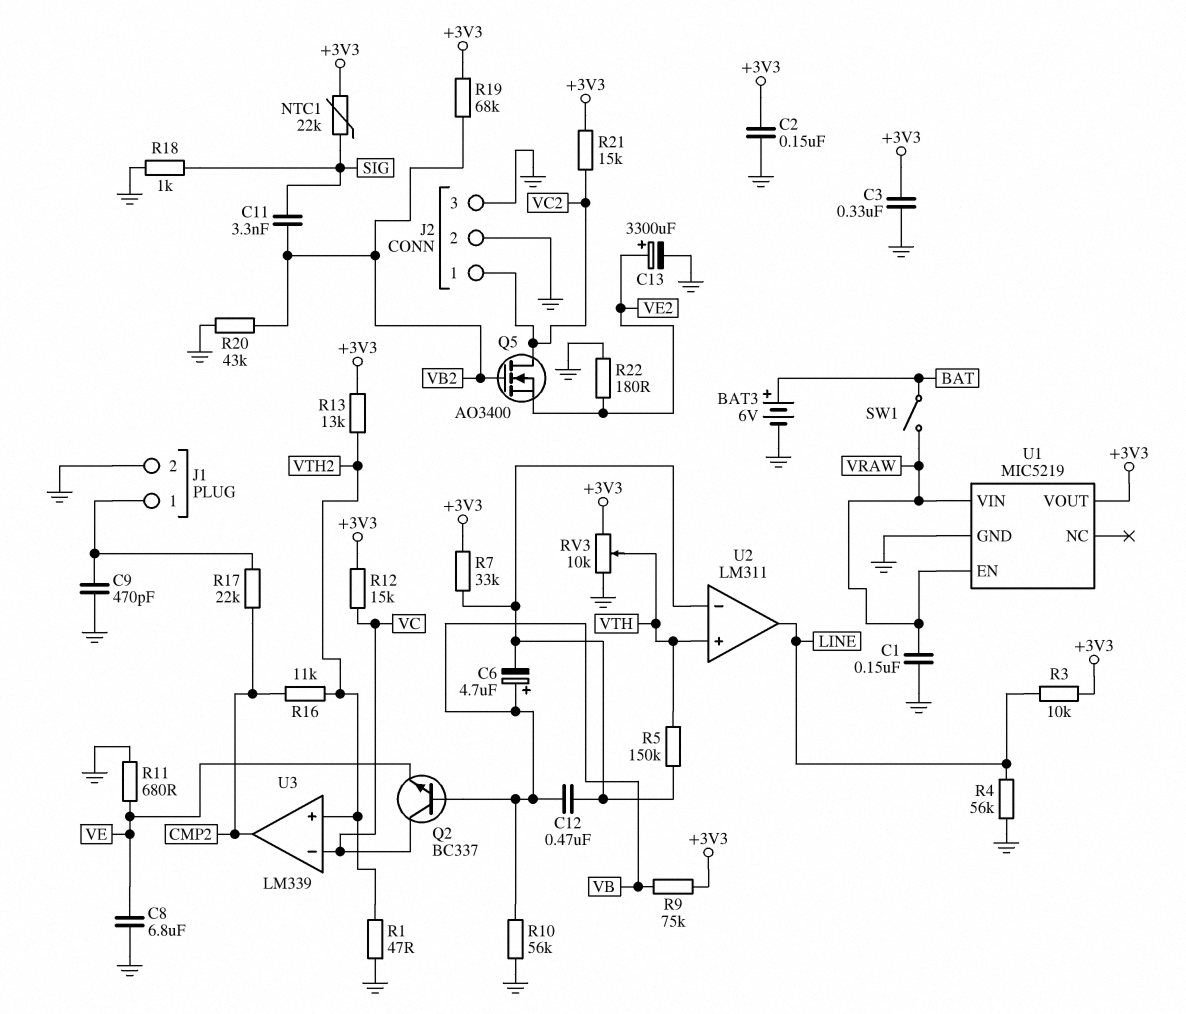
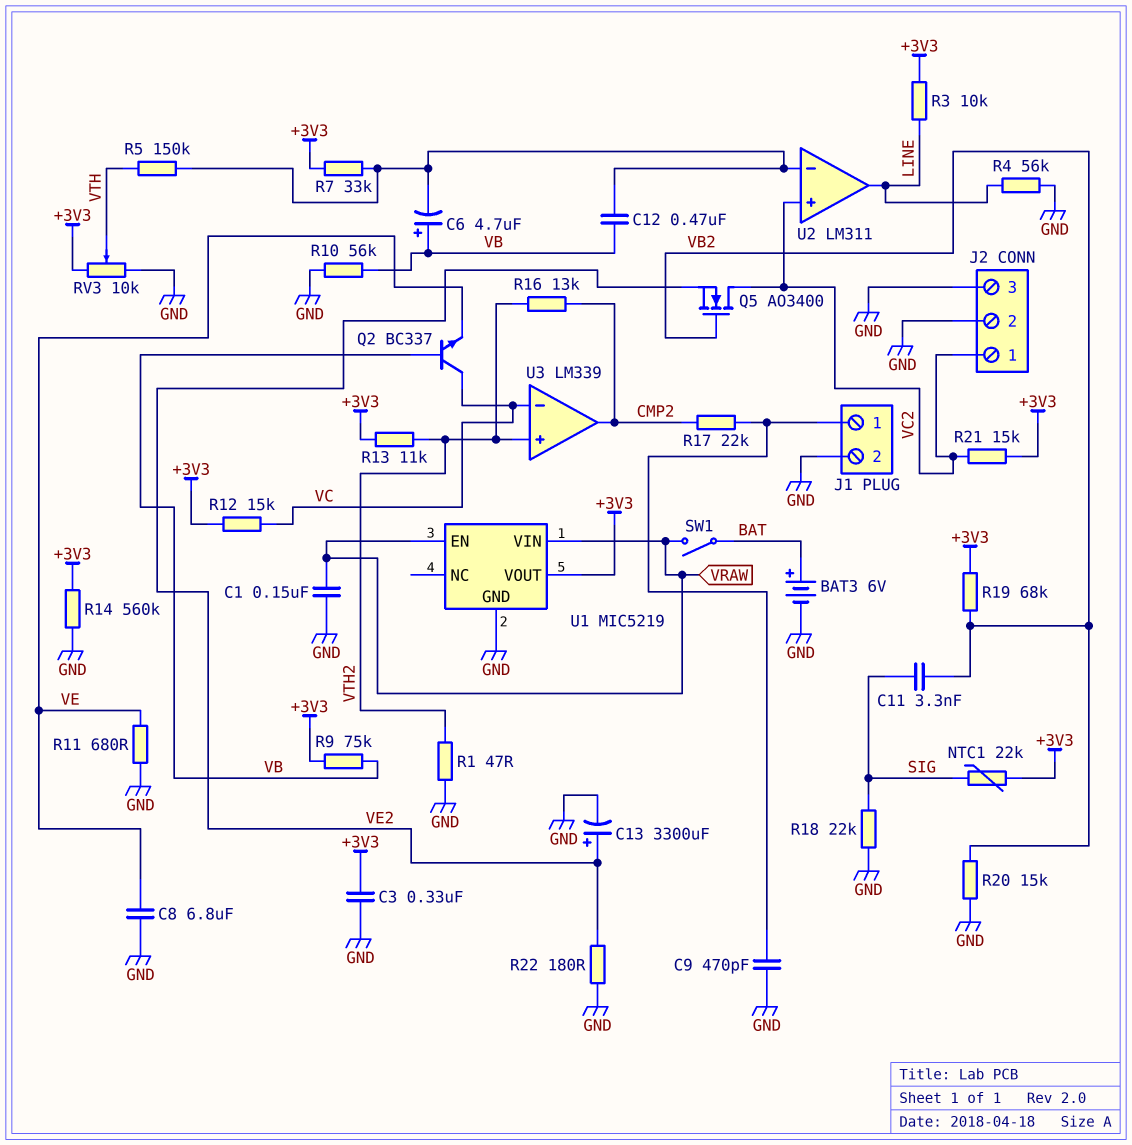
C2: 150nF (+3V3, GND) -> none
R13: 13k (+3V3, VTH2) -> 11k (+3V3, VTH2)
R14: none -> 560k (+3V3, GND)
R16: 11k (CMP2, VTH2) -> 13k (CMP2, VTH2)
R18: 1k (GND, SIG) -> 22k (GND, SIG)
R20: 43k (GND, VB2) -> 15k (GND, VB2)
U2 pin in+: VTH -> VC2

